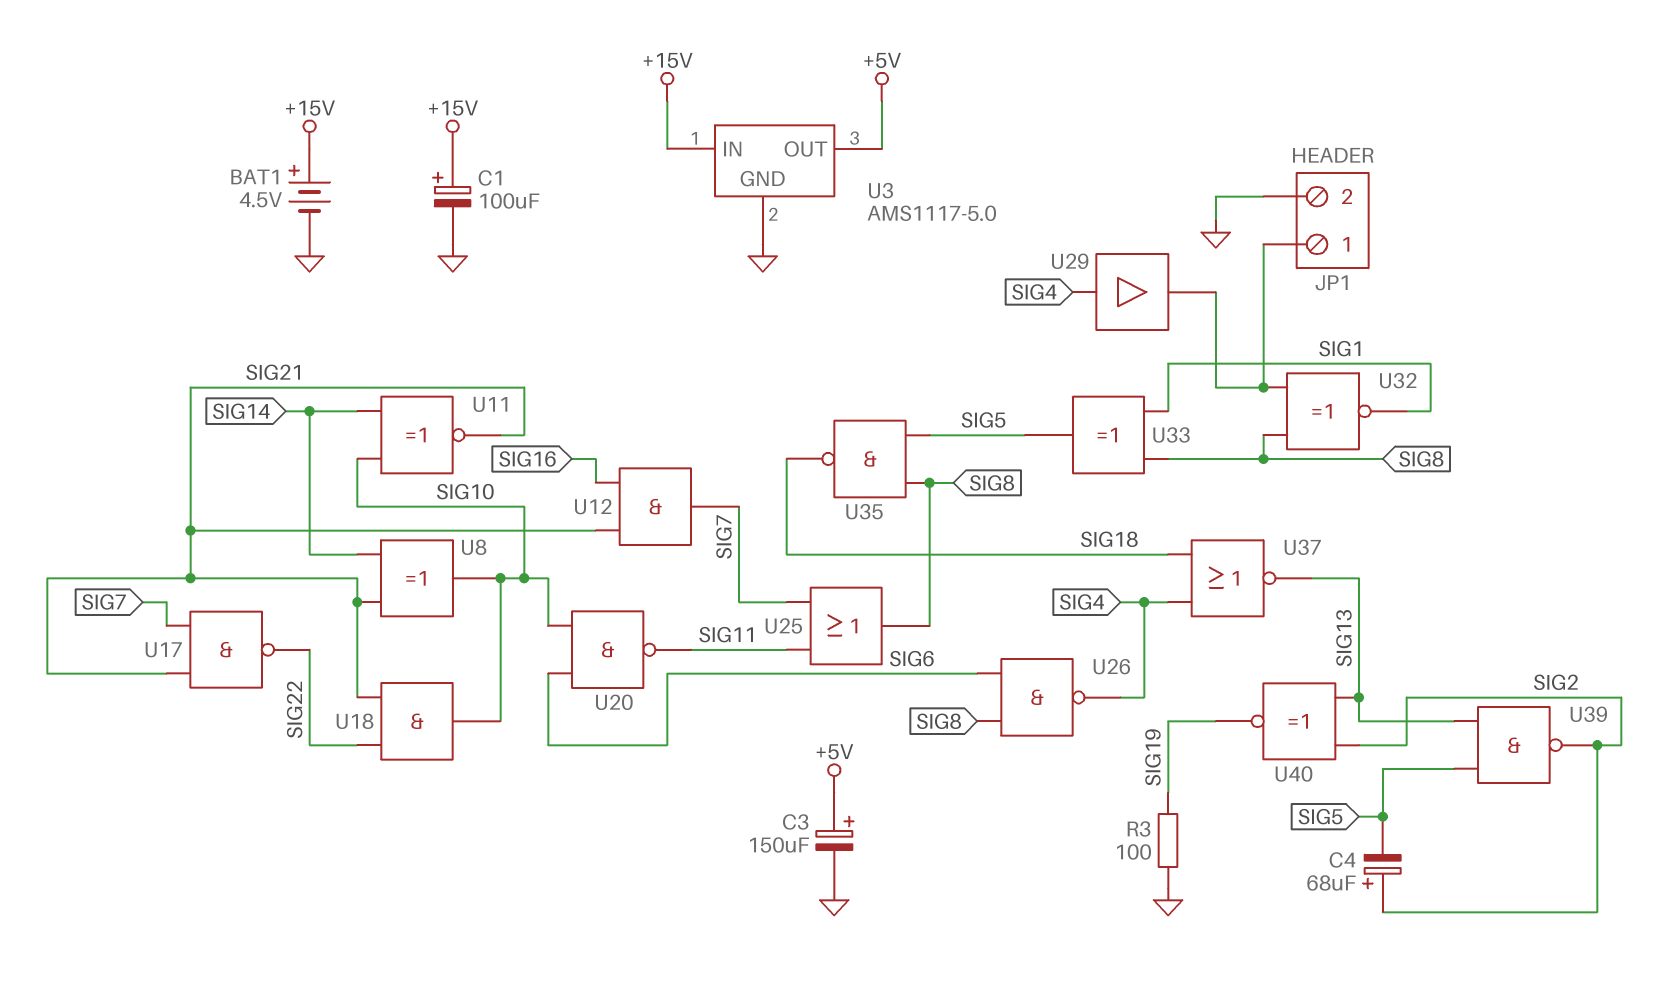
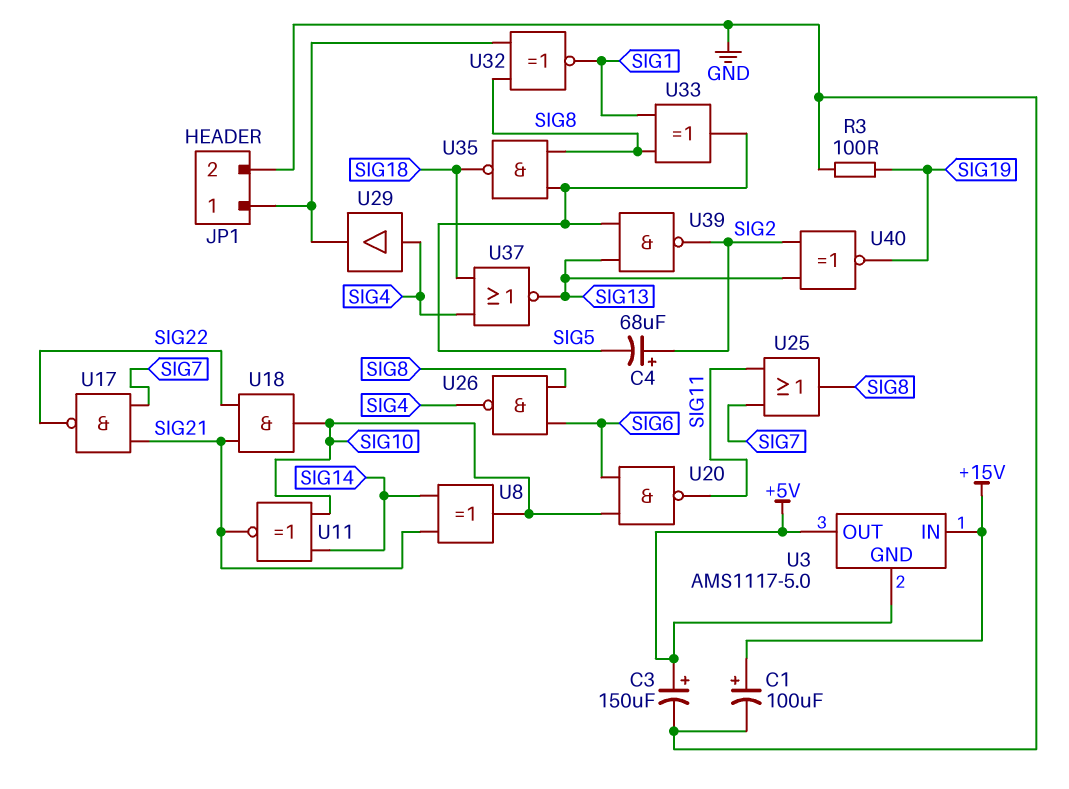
BAT1: 4.5V (plus +15V, minus GND) -> none
U3 pin GND: GND -> +5V
U12: AND (in SIG16, in SIG21, out SIG7) -> none

